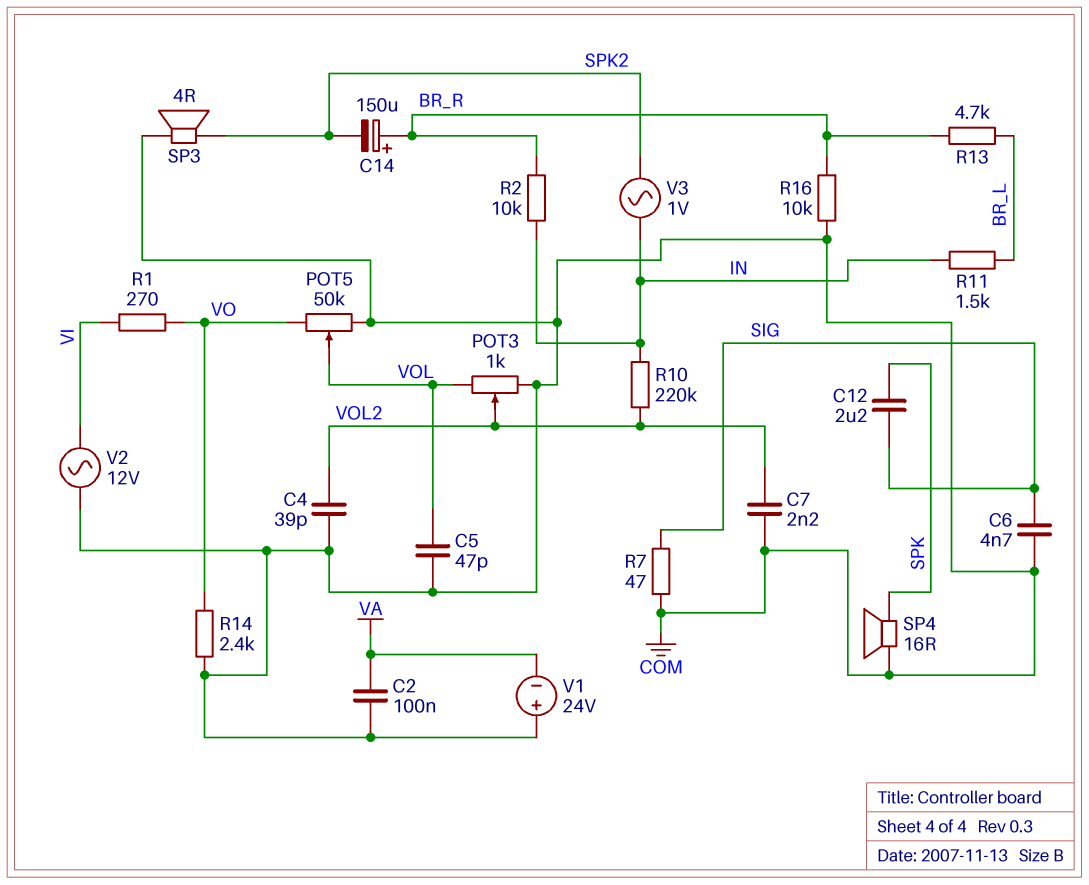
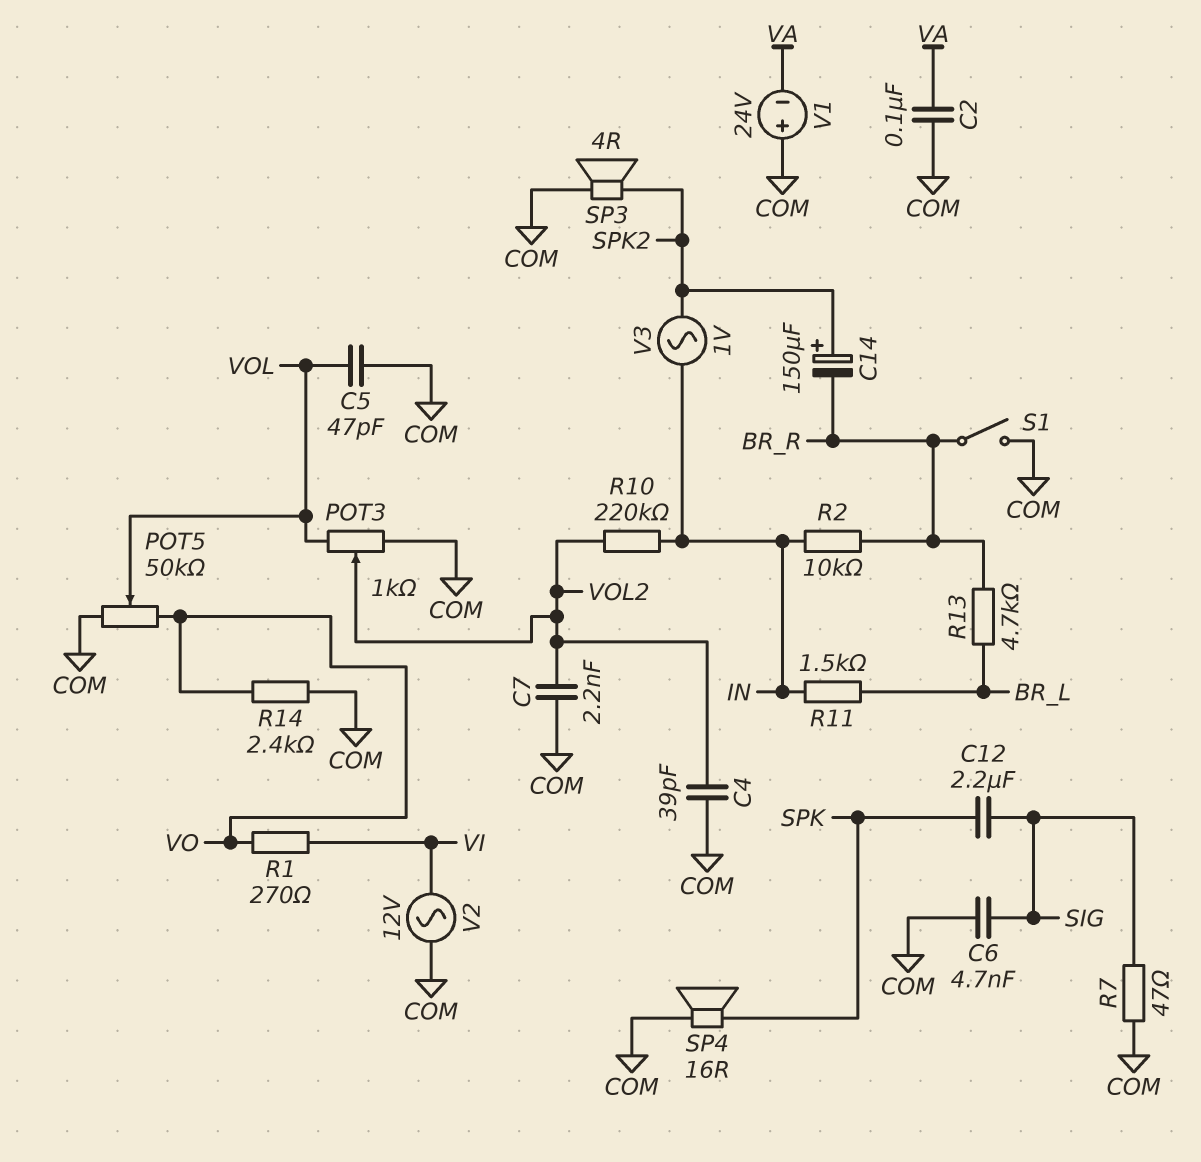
C14: 150uF (plus BR_R, minus SPK2) -> 150uF (plus SPK2, minus BR_R)
R16: 10k (BR_R, COM) -> none
S1: none -> switch (BR_R, COM)

